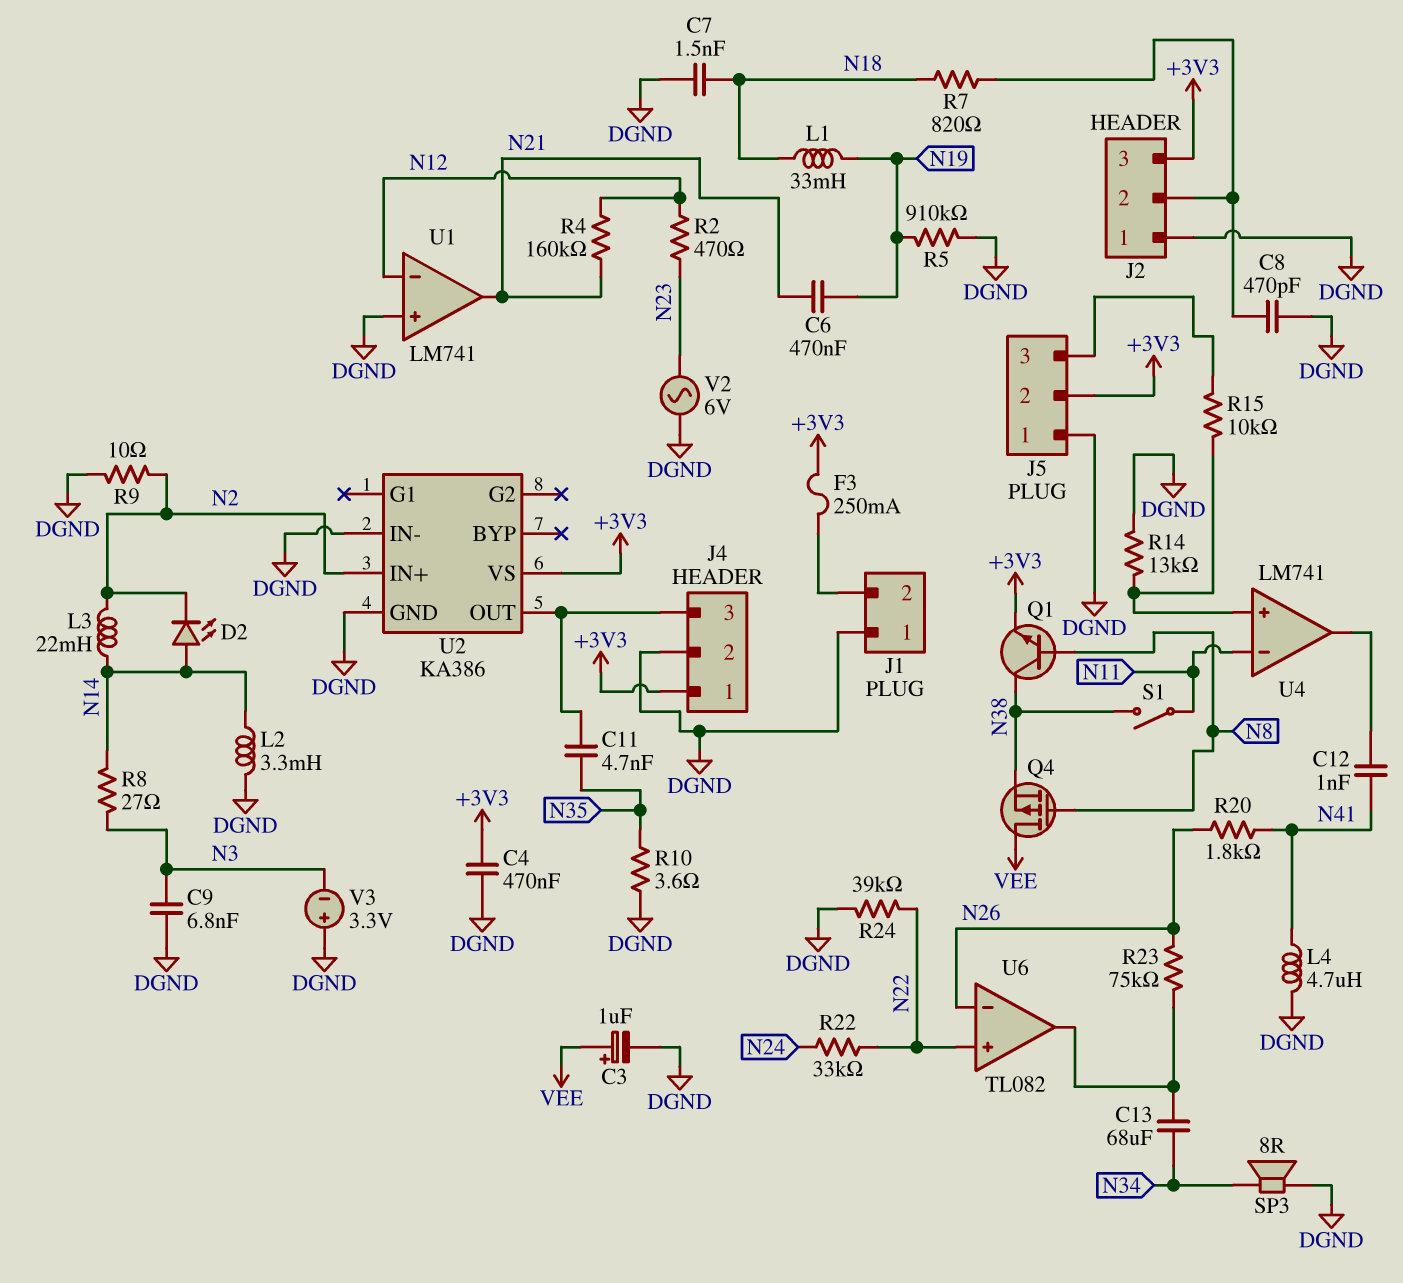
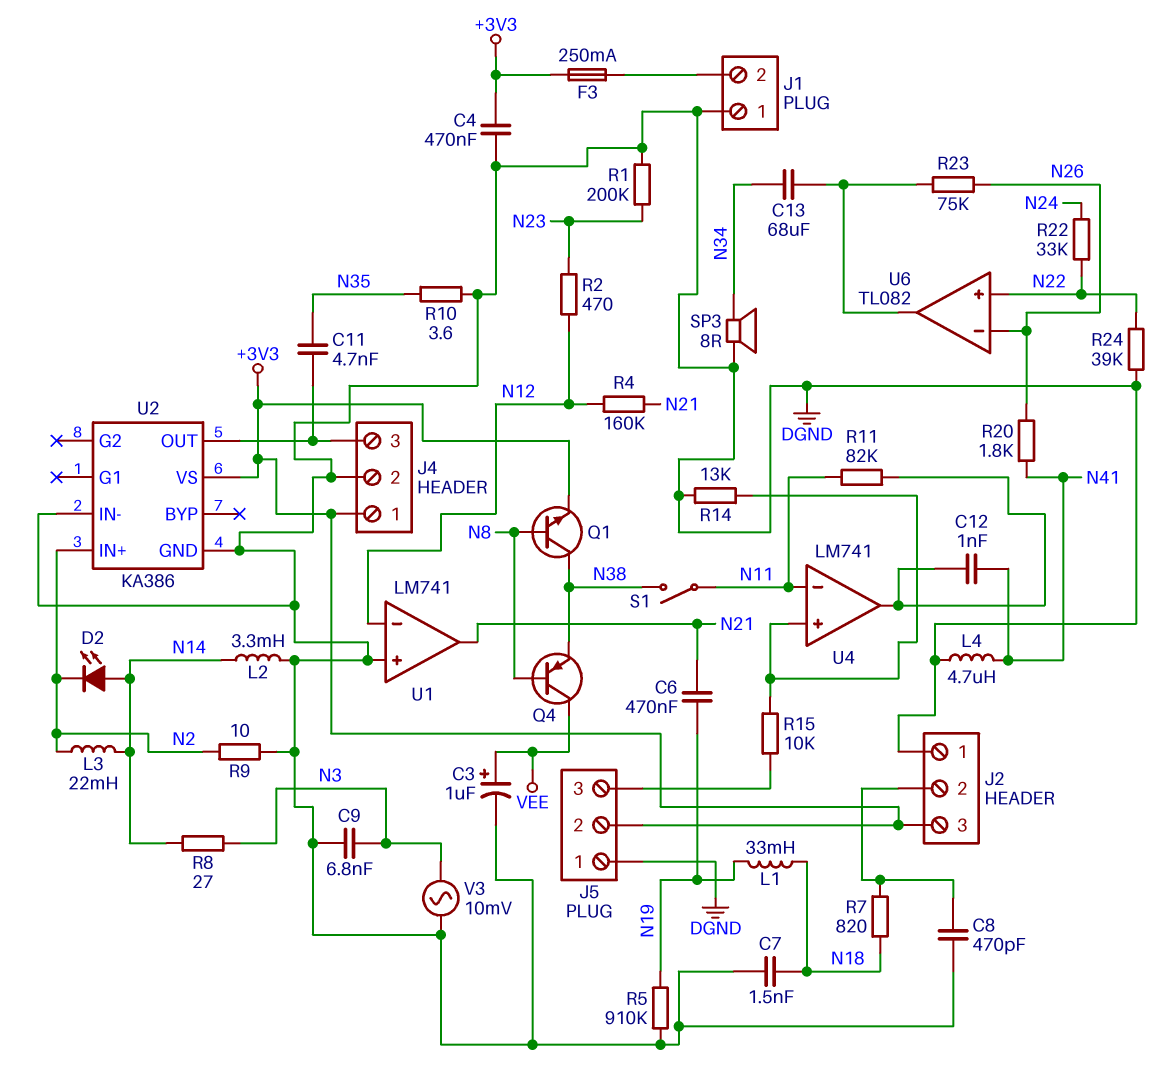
Q4: PMOS (G N8, D VEE, S N38) -> PNP (B N8, C VEE, E N38)
R1: none -> 200k (DGND, N23)
R11: none -> 82k (N11, U4/out)
V2: AC 6V (DGND, N23) -> none
V3: 3.3V (plus DGND, minus N3) -> AC 10mV (DGND, N3)

